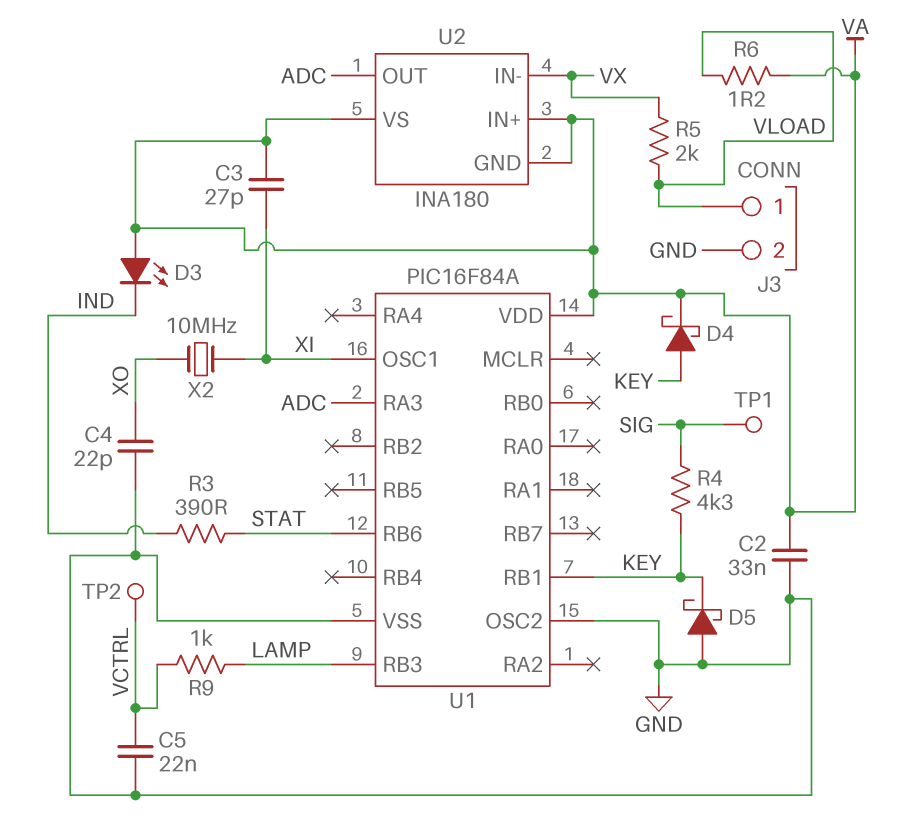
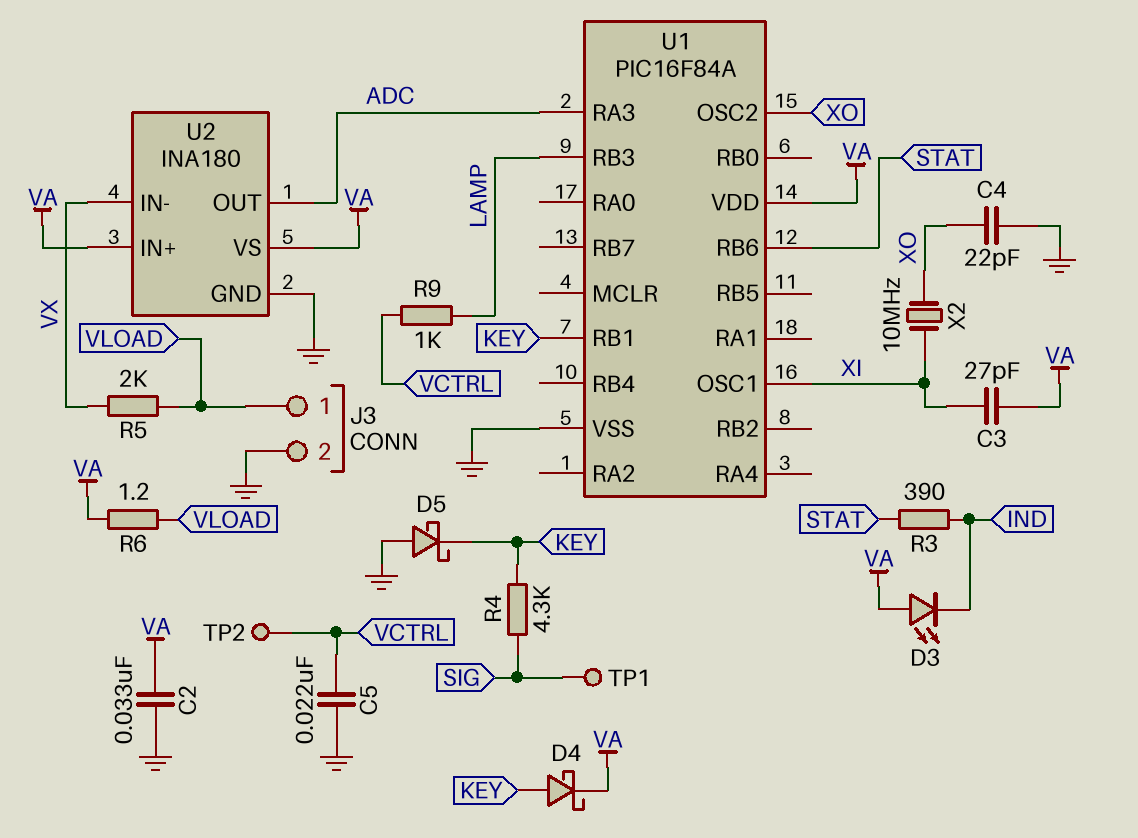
U1 pin OSC2: GND -> XO
U2 pin GND: VA -> GND

